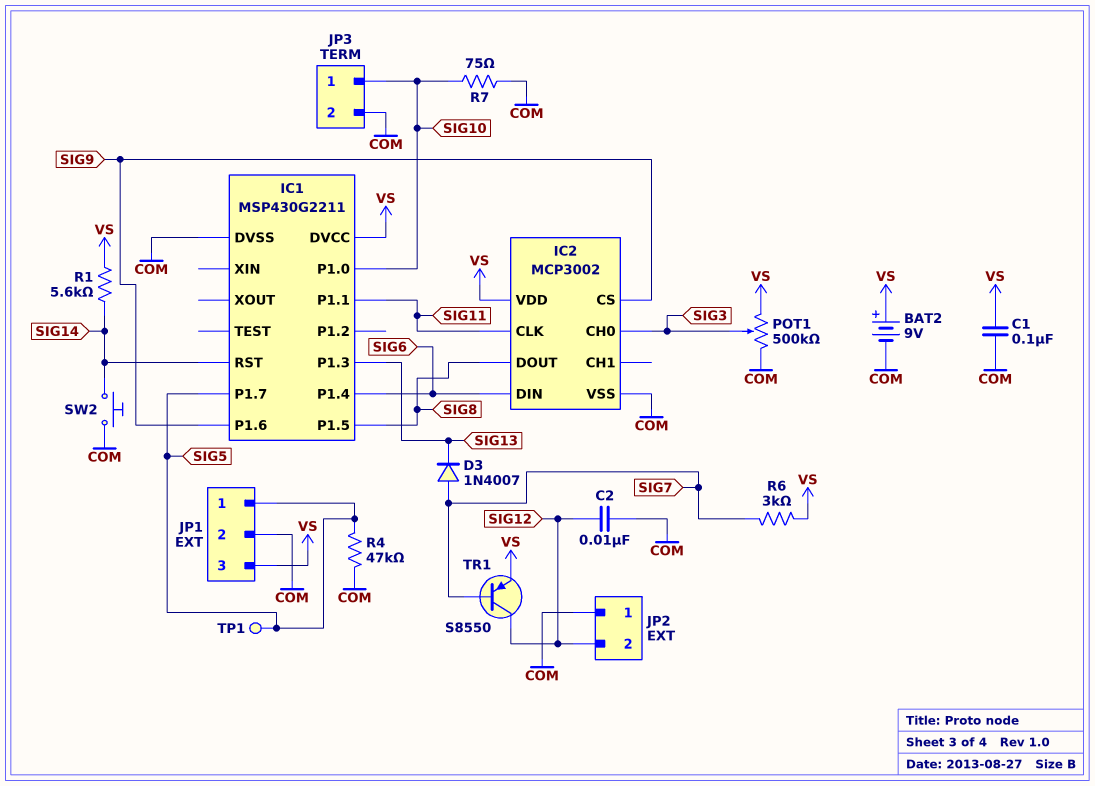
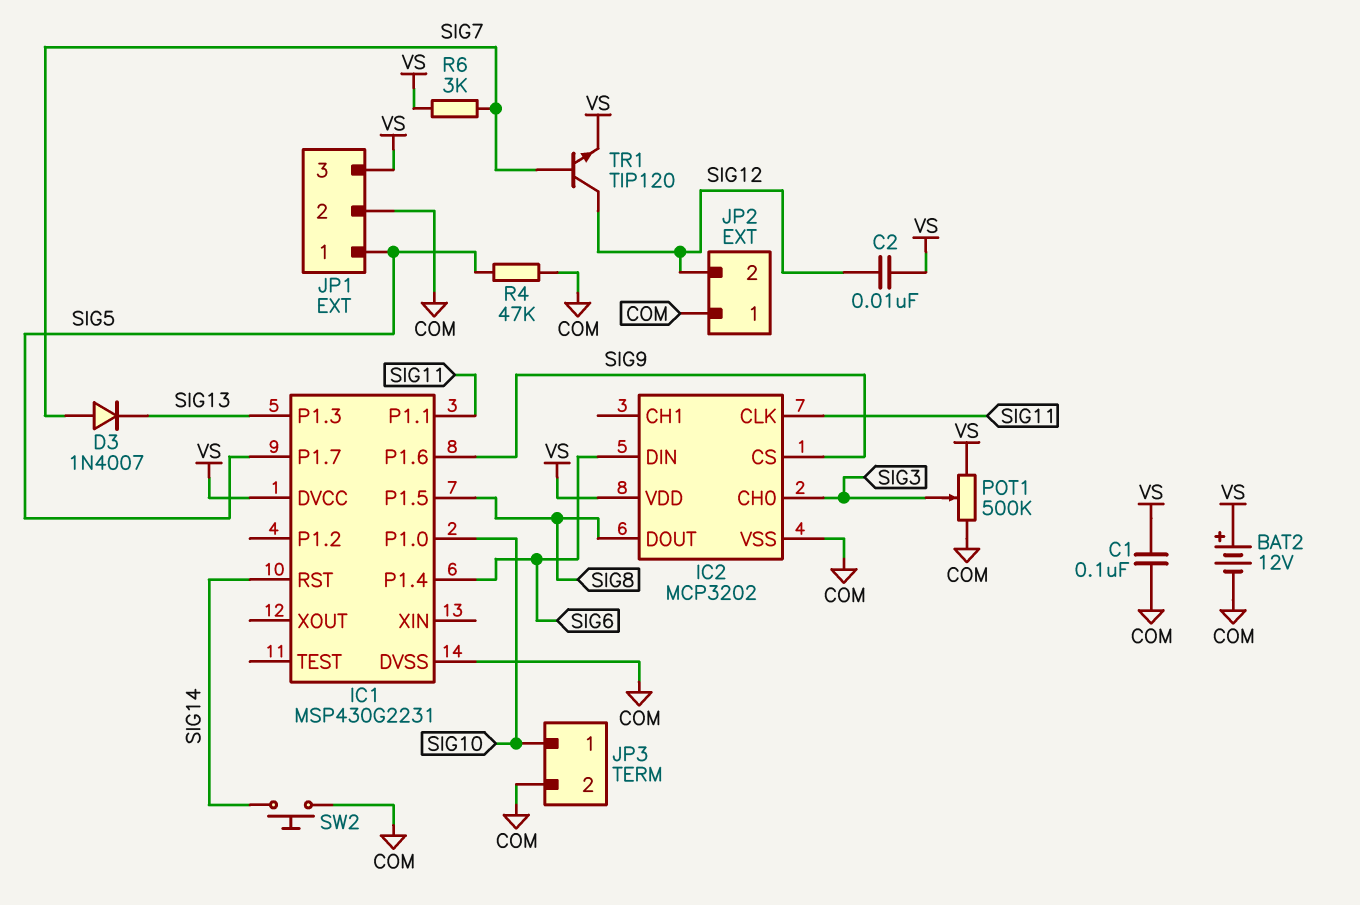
BAT2: 9V (plus VS, minus COM) -> 12V (plus VS, minus COM)
C2: 10nF (COM, SIG12) -> 10nF (SIG12, VS)
IC1: MSP430G2211 -> MSP430G2231
IC2: MCP3002 -> MCP3202
R1: 5.6k (SIG14, VS) -> none
R7: 75 (COM, SIG10) -> none
TP1: test point (SIG5) -> none
TR1: PNP S8550 (B SIG7, C SIG12, E VS) -> NPN TIP120 (B SIG7, C SIG12, E VS)

